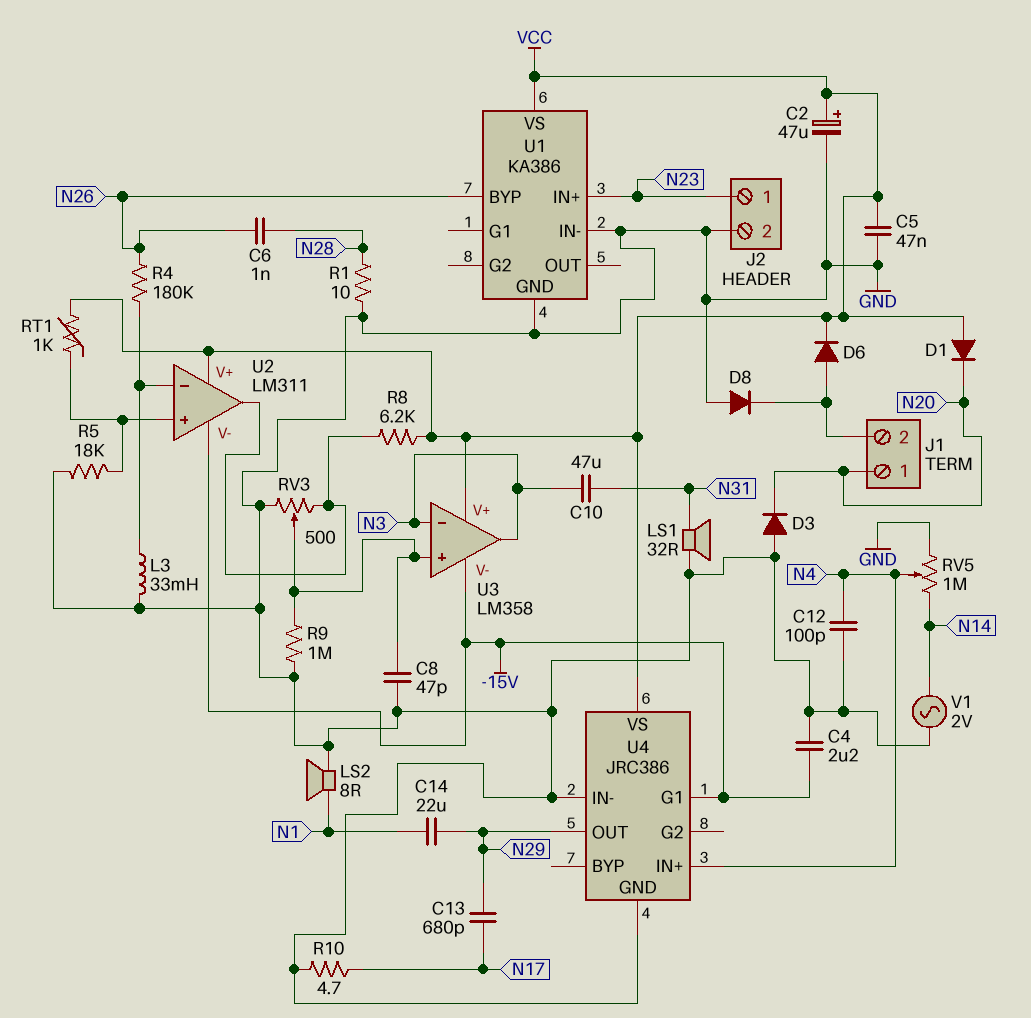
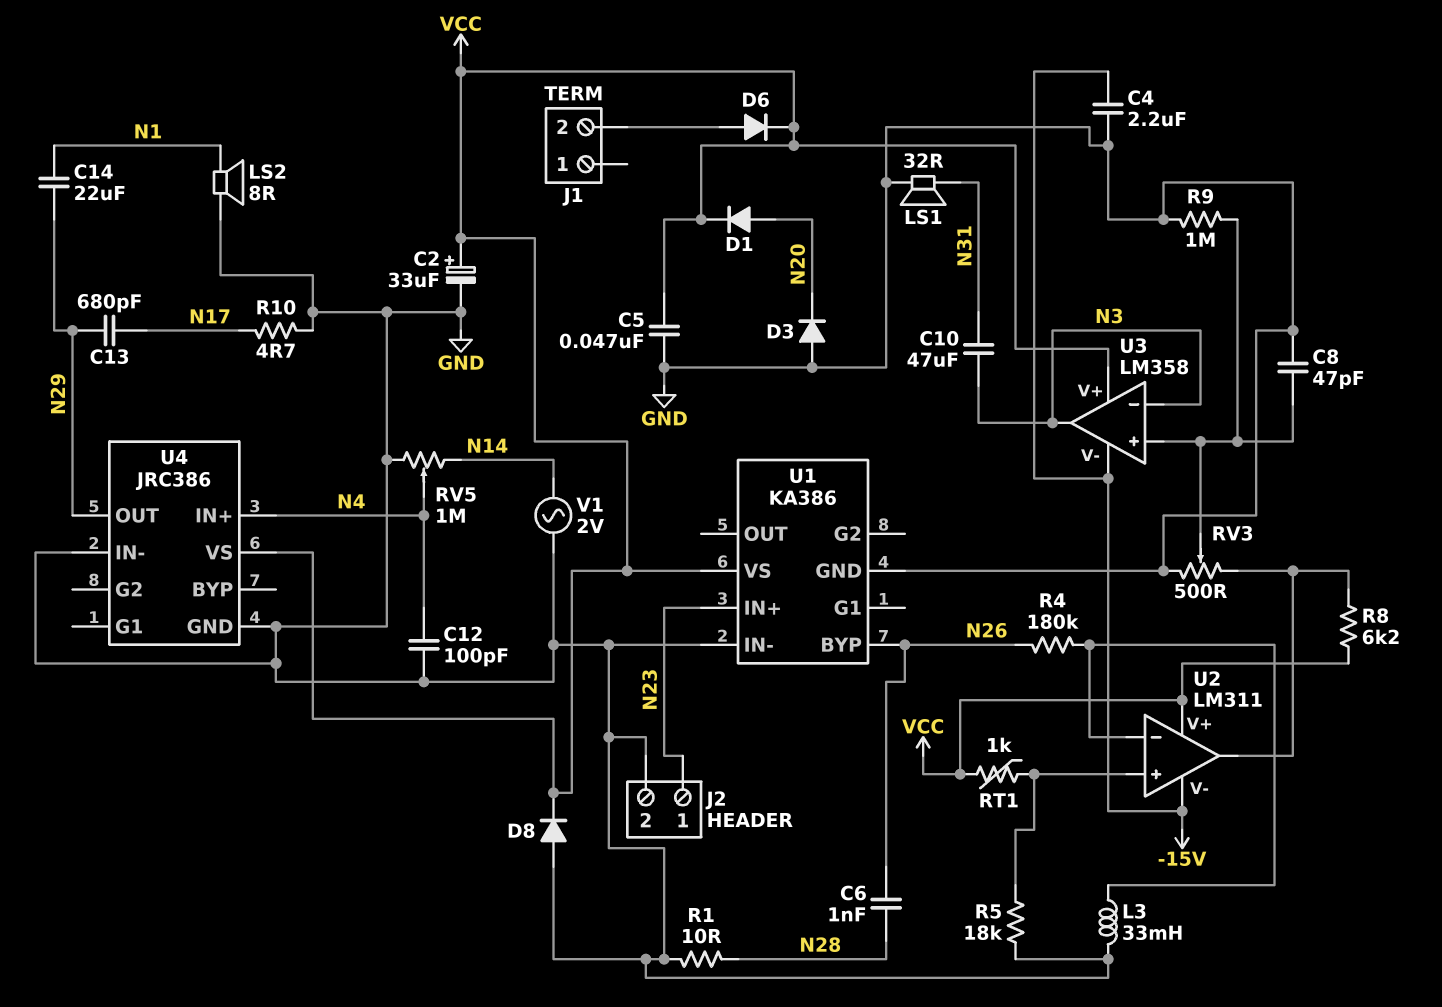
C2: 47uF (plus VCC, minus GND) -> 33uF (plus VCC, minus GND)
D1: diode (A VCC, K N20) -> diode (A N20, K VCC)
D8: diode (A GND, K J1/2) -> diode (A GND, K VCC)
J1 pin 1: N20 -> none
U4 pin G1: -15V -> none

